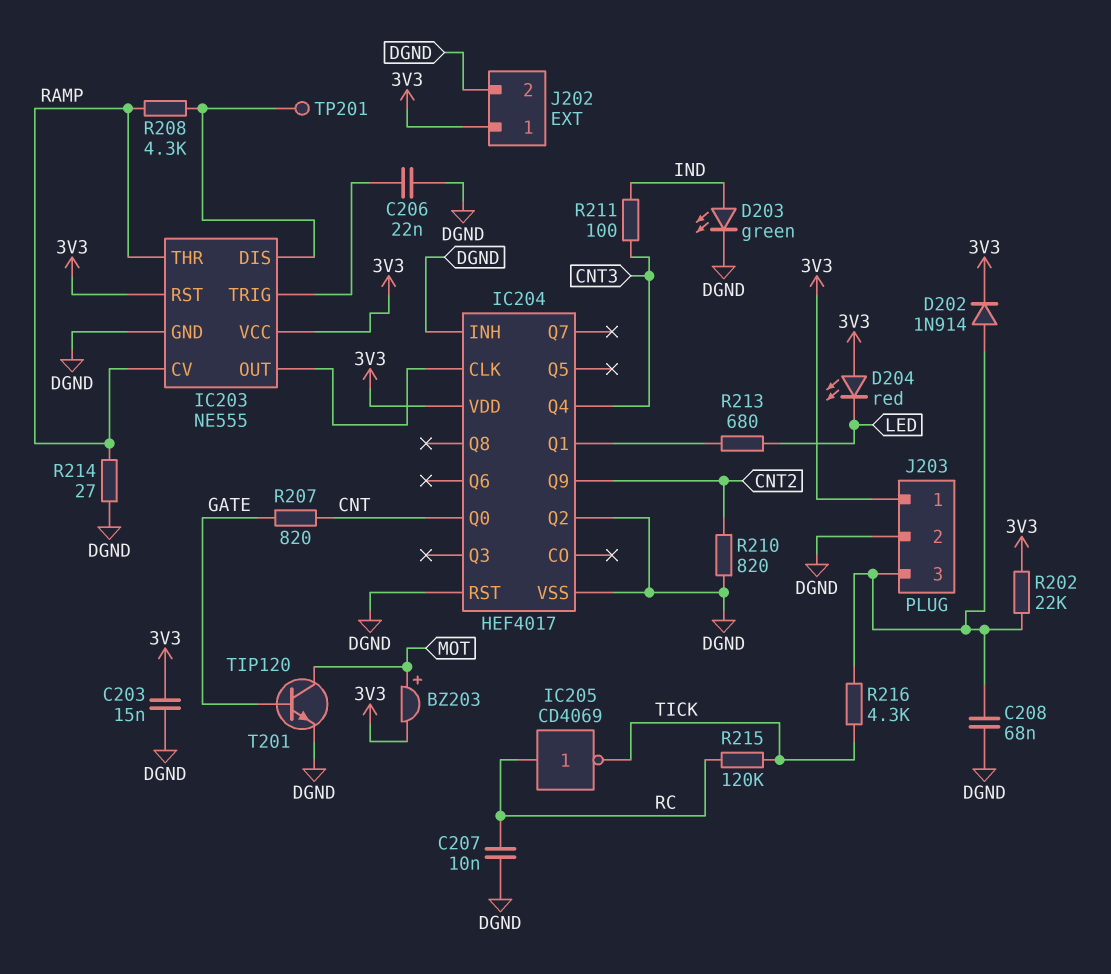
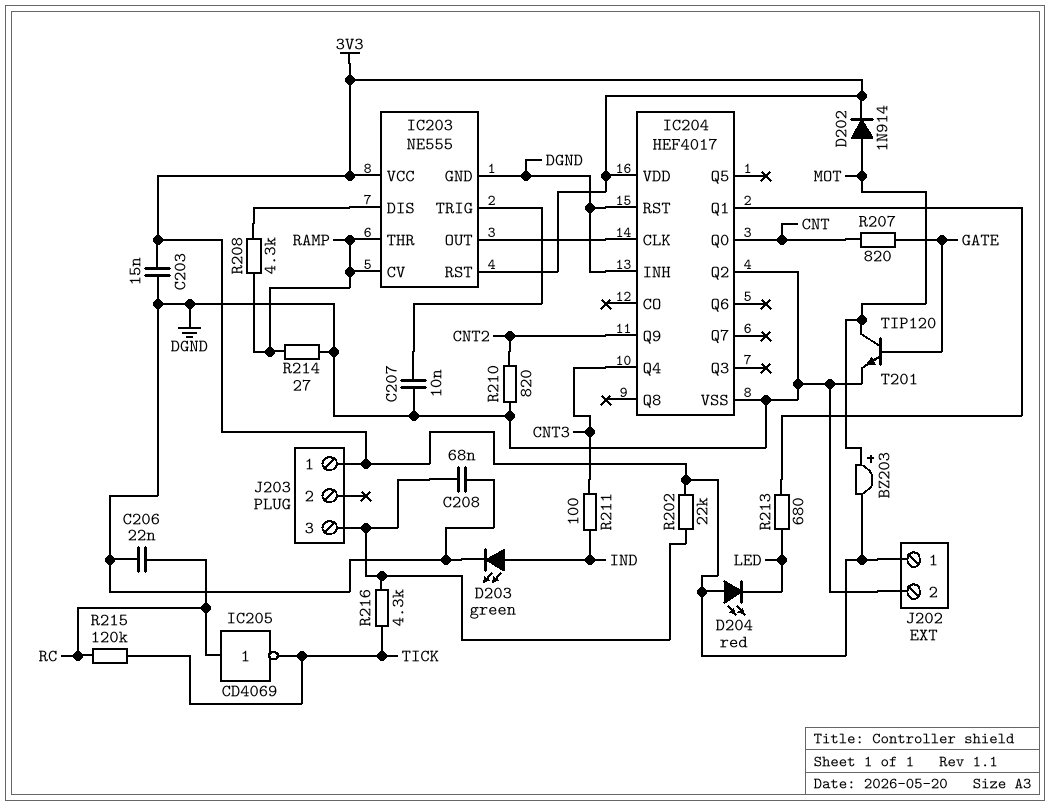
C206: 22nF (DGND, IC203/TRIG) -> 22nF (DGND, RC)
C207: 10nF (DGND, RC) -> 10nF (DGND, IC203/TRIG)
D202: diode 1N914 (A J203/3, K 3V3) -> diode 1N914 (A MOT, K 3V3)
J203 pin 2: DGND -> none
TP201: test point (IC203/DIS) -> none

